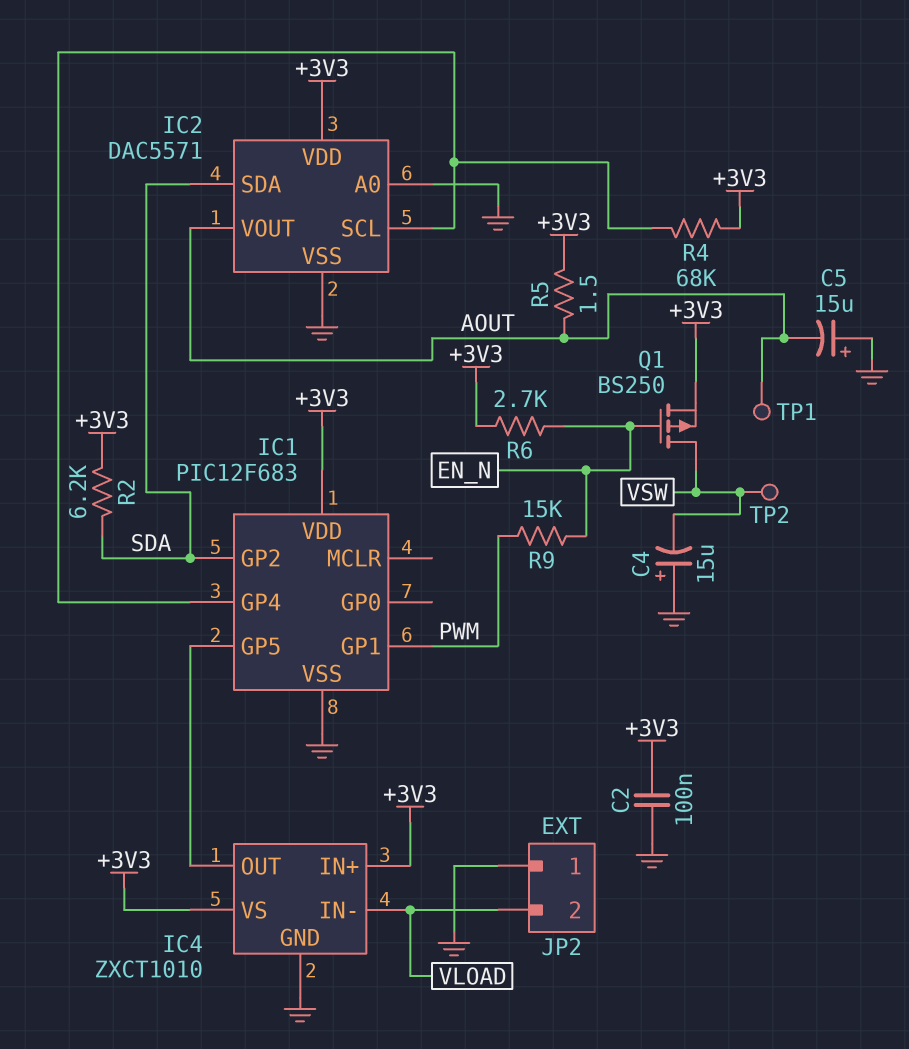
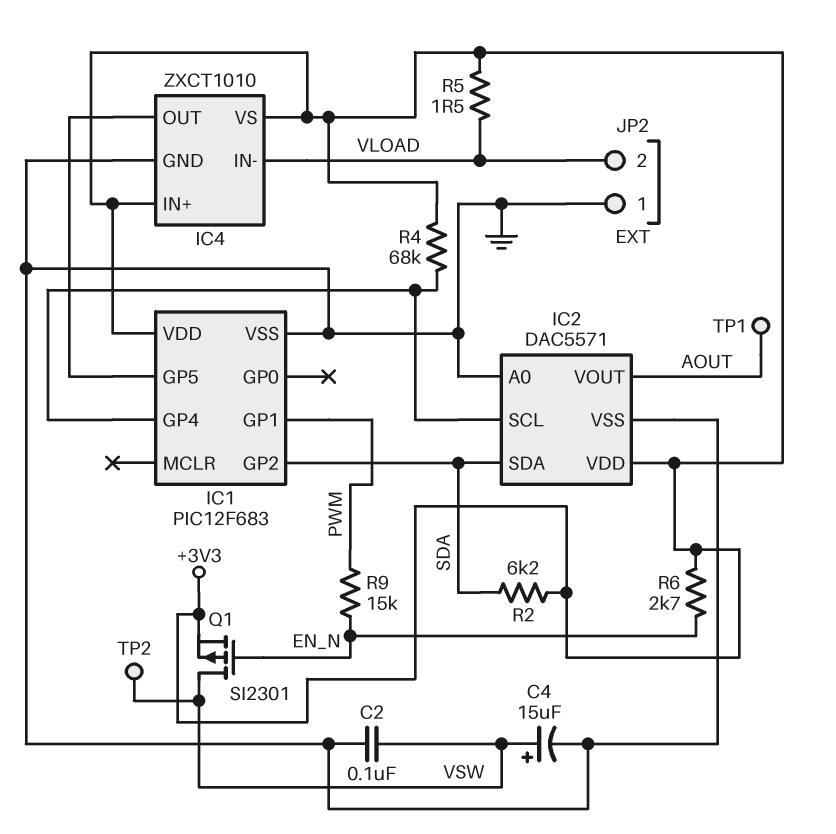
C2: 100nF (+3V3, GND) -> 100nF (GND, VSW)
C4: 15uF (plus GND, minus VSW) -> 15uF (plus VSW, minus GND)
C5: 15uF (plus GND, minus AOUT) -> none
Q1: PMOS BS250 (G EN_N, D VSW, S +3V3) -> PMOS SI2301 (G EN_N, D VSW, S +3V3)
R5: 1.5 (+3V3, AOUT) -> 1.5 (+3V3, VLOAD)

